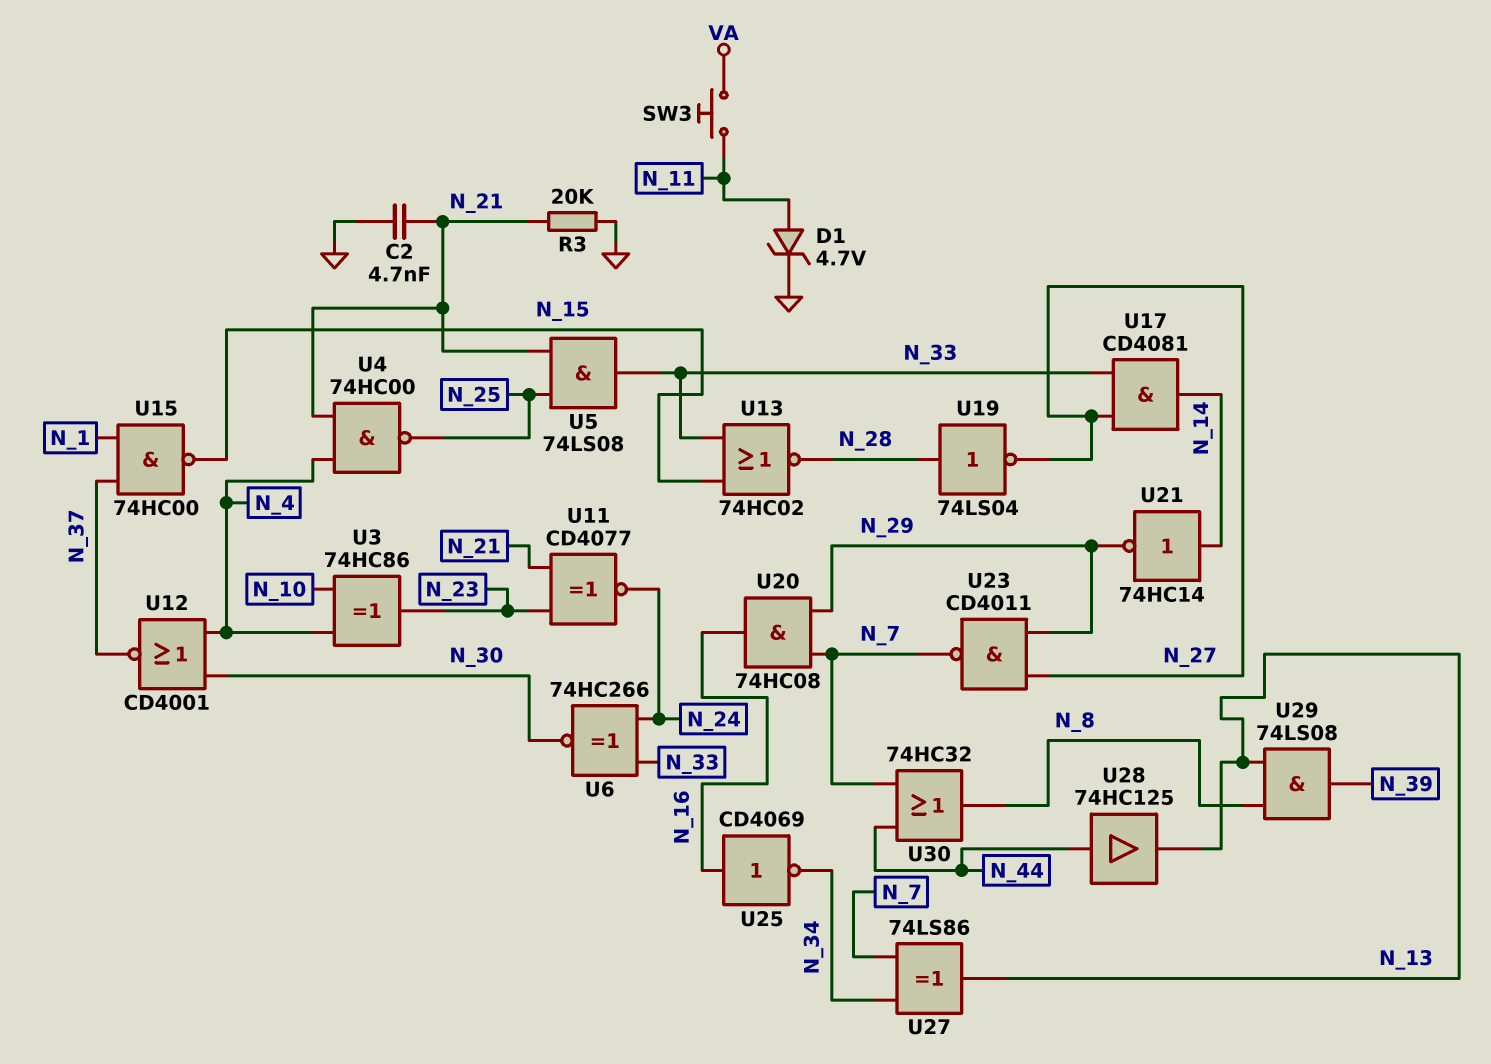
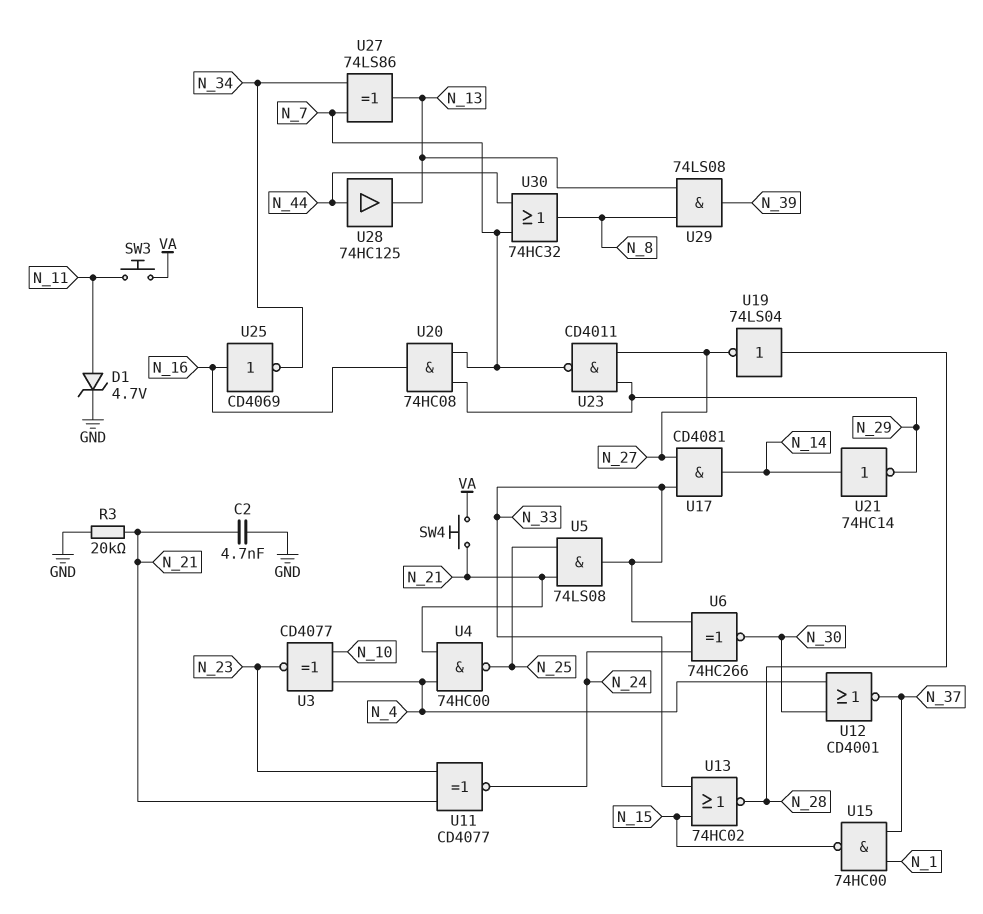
SW4: none -> button (N_21, VA)
U3: XOR 74HC86 (in N_4, in N_10, out N_23) -> XNOR CD4077 (in N_4, in N_10, out N_23)

